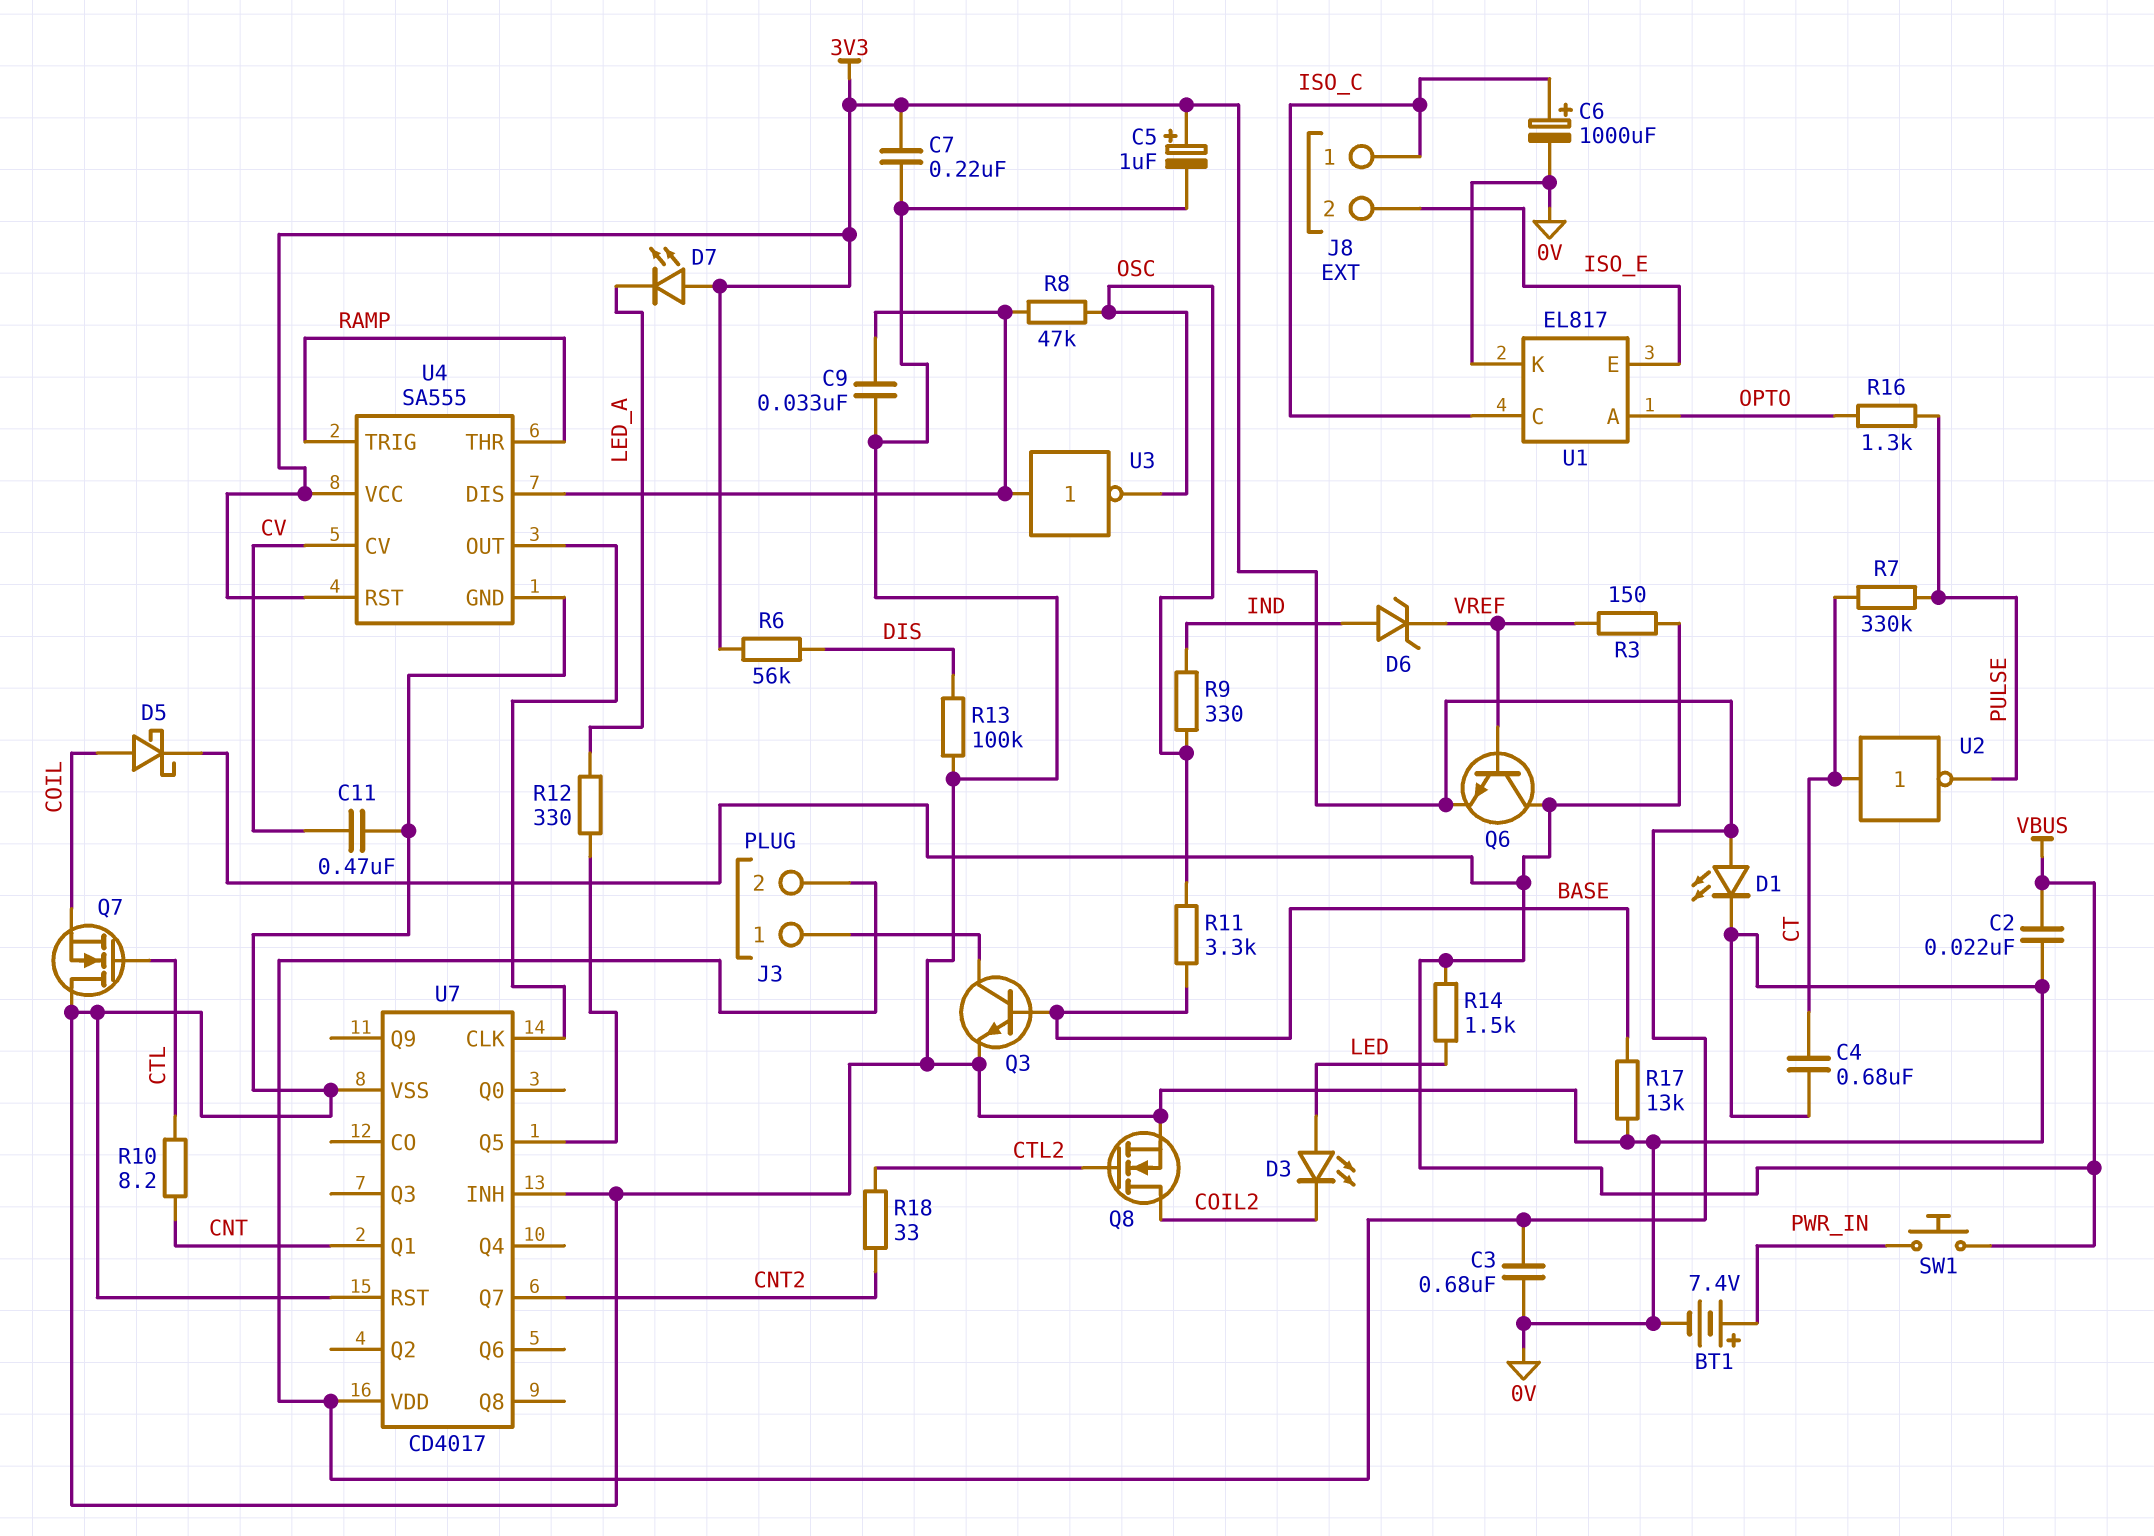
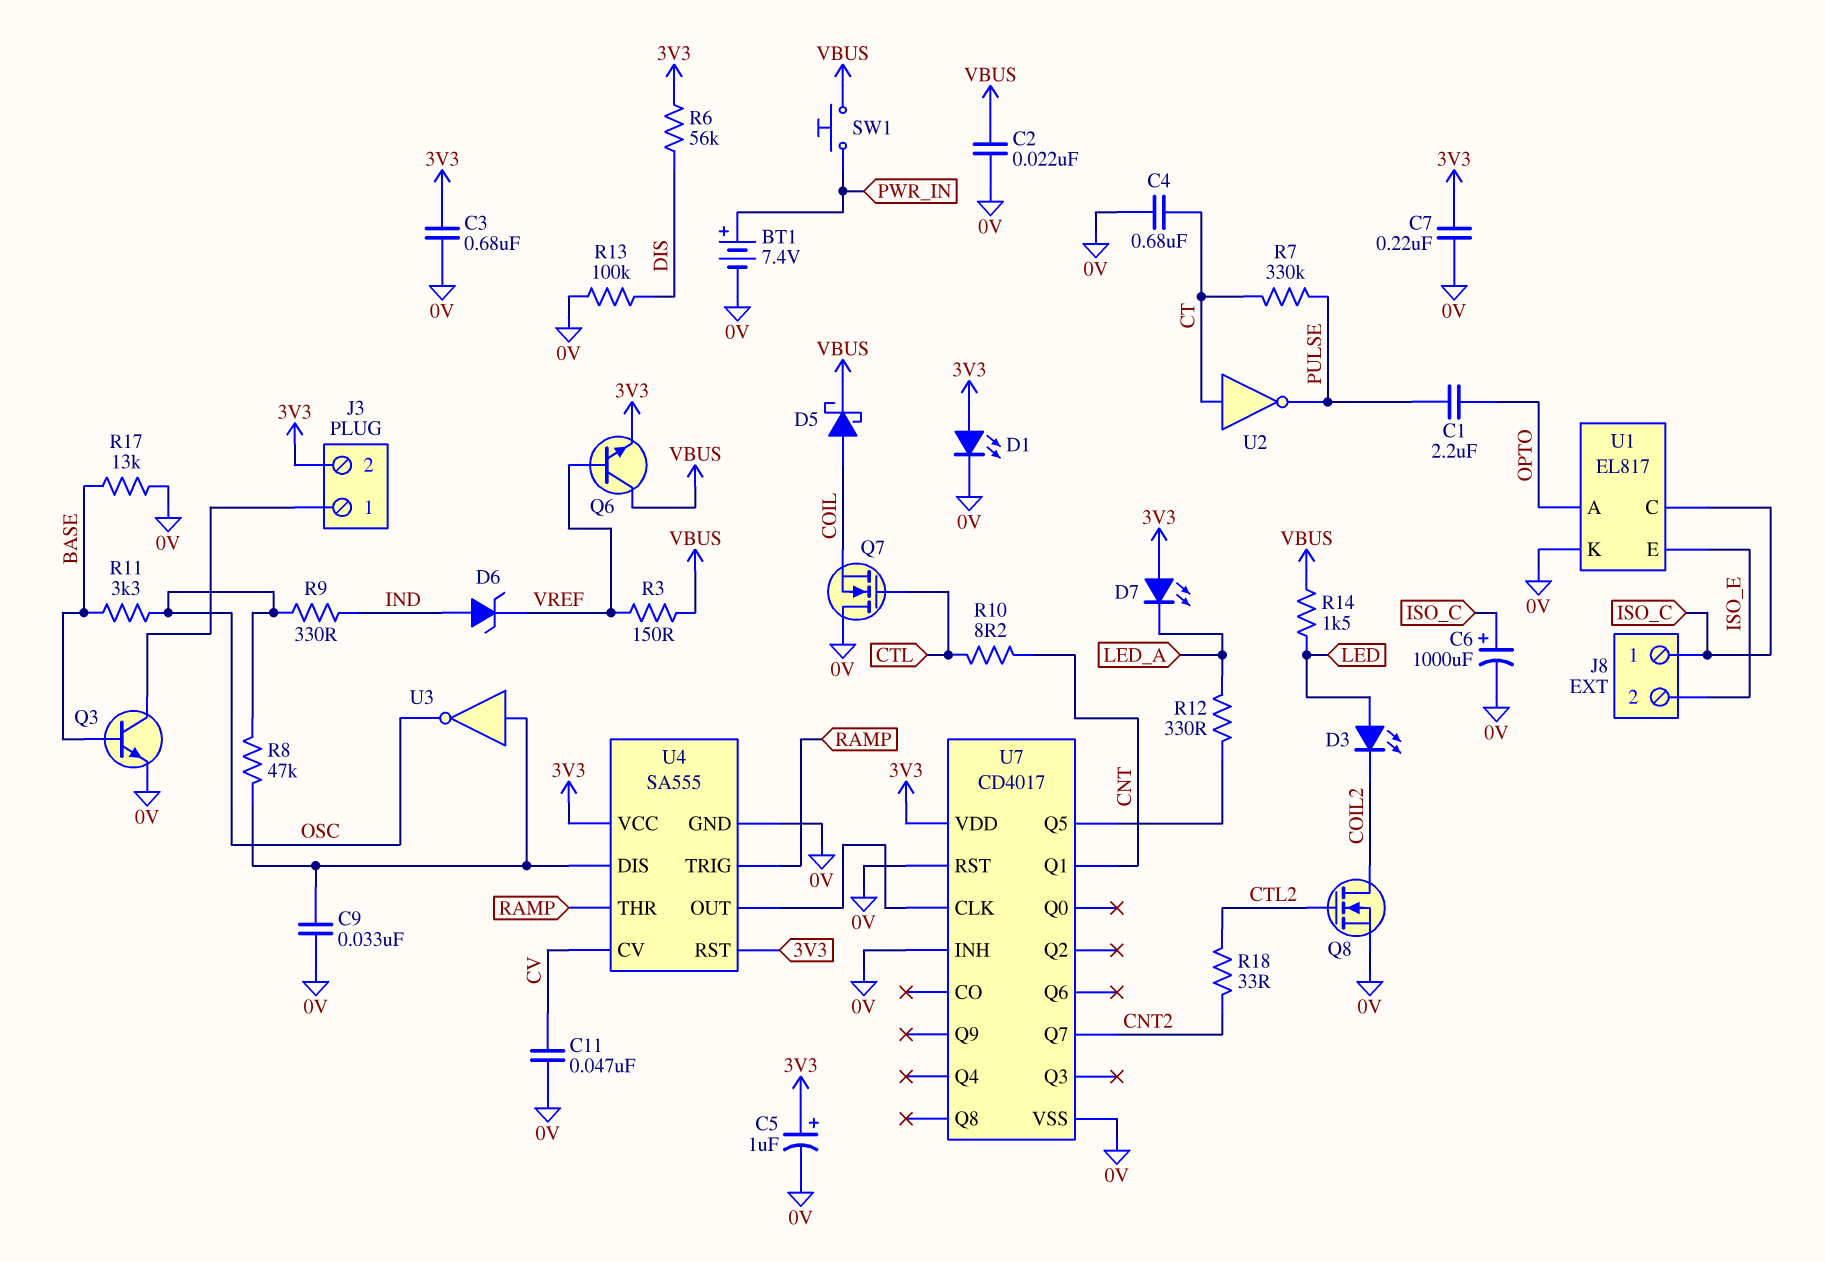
C1: none -> 2.2uF (OPTO, PULSE)
C11: 470nF (0V, CV) -> 47nF (0V, CV)
R16: 1.3k (OPTO, PULSE) -> none

